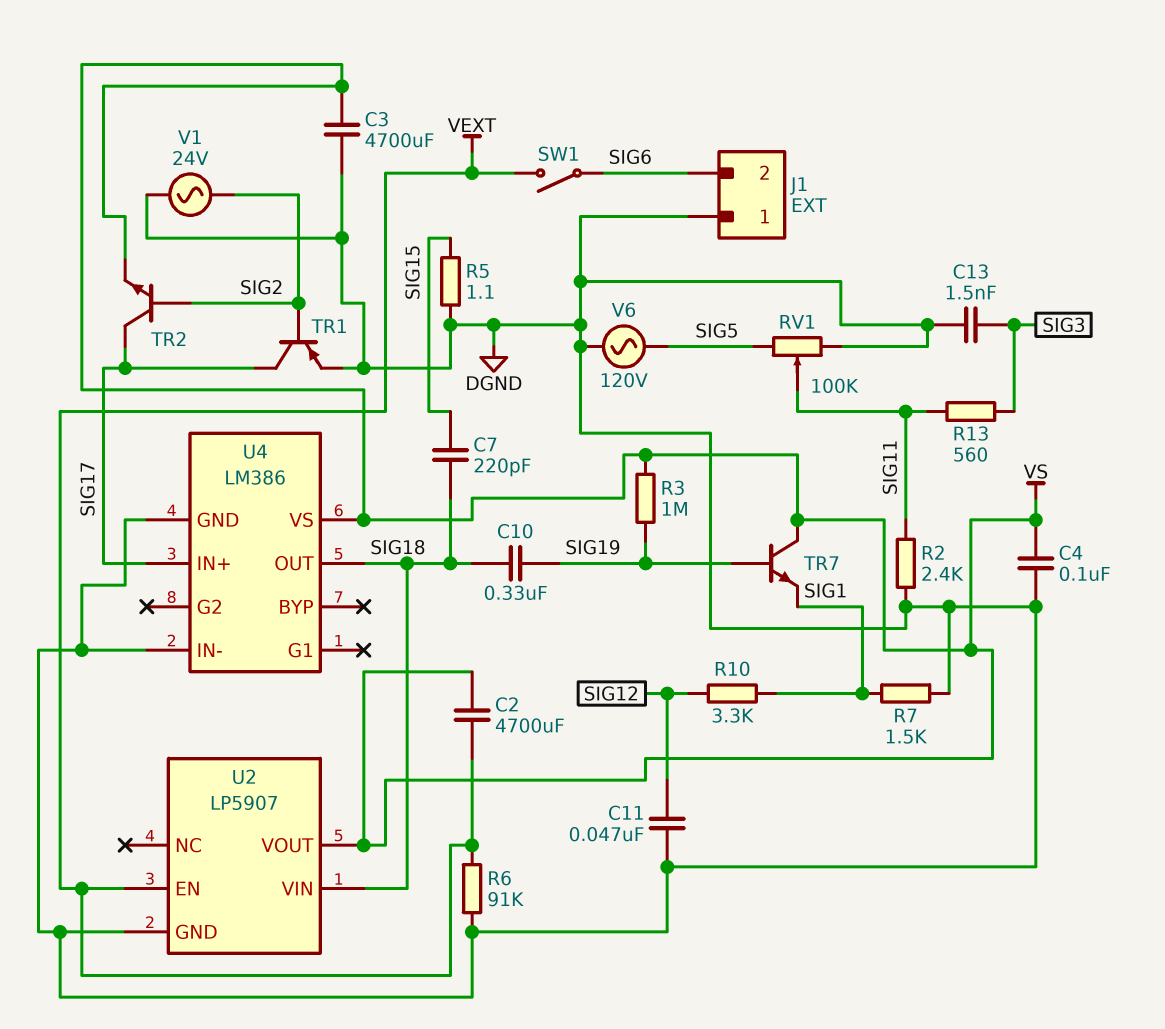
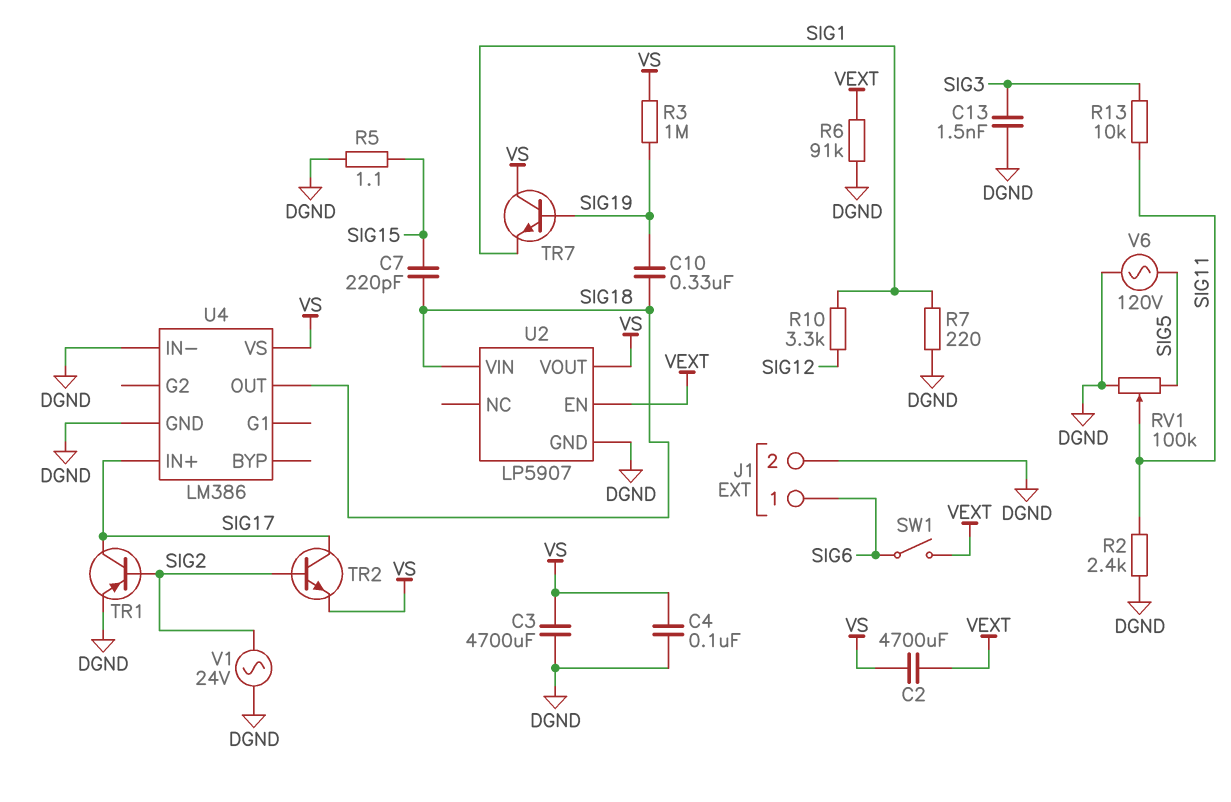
C11: 47nF (DGND, SIG12) -> none
J1 pin 1: DGND -> SIG6
J1 pin 2: SIG6 -> DGND
R7: 1.5k (DGND, SIG1) -> 220 (DGND, SIG1)
R13: 560 (SIG3, SIG11) -> 10k (SIG3, SIG11)

